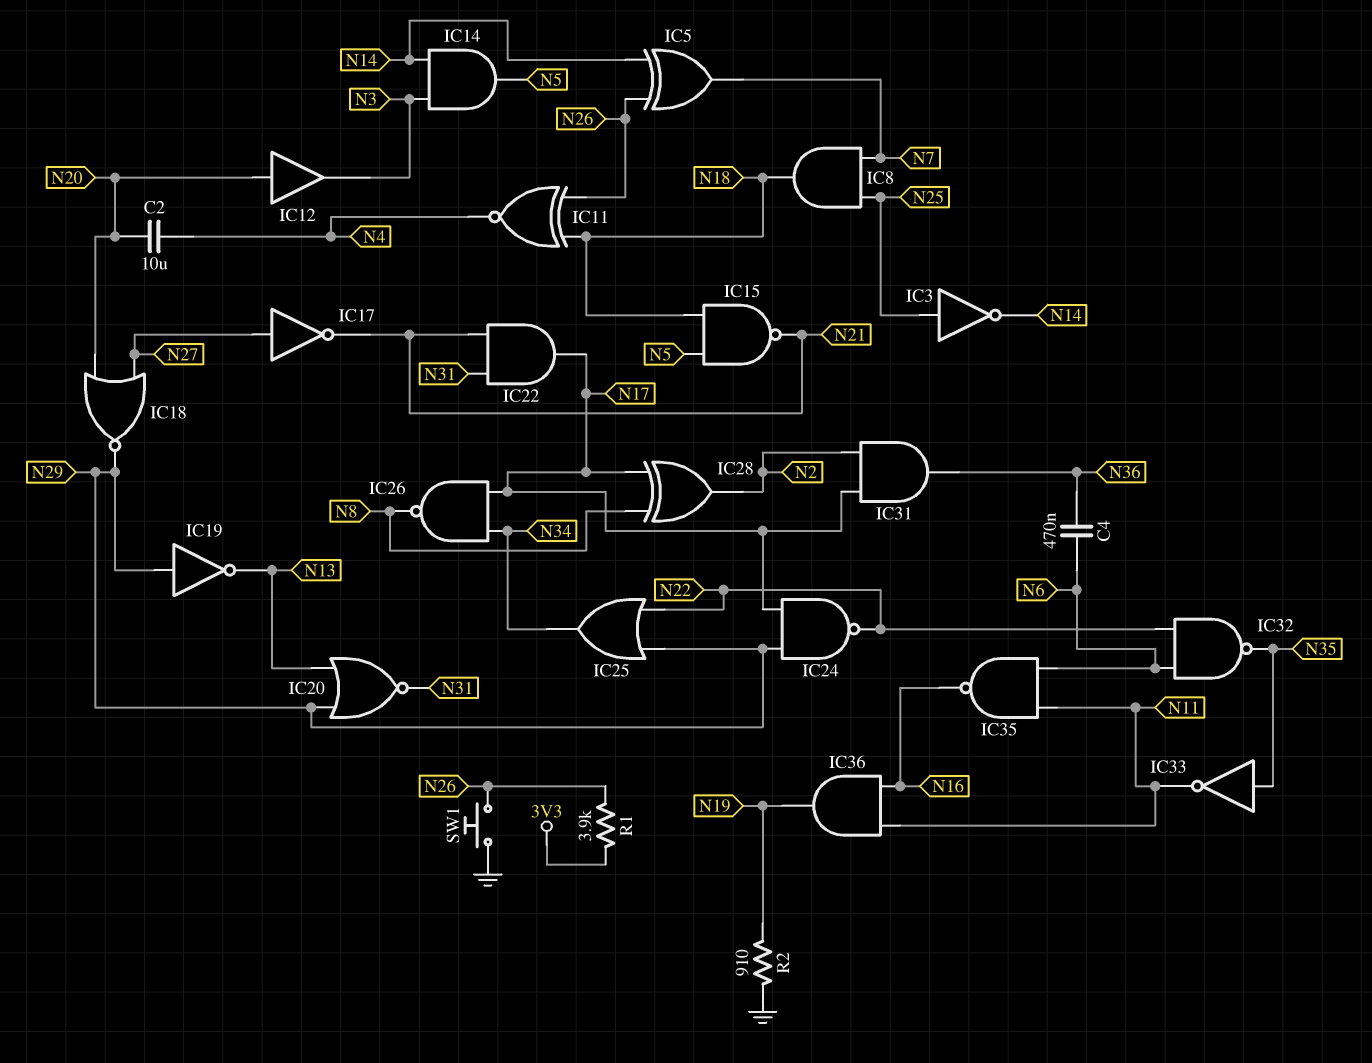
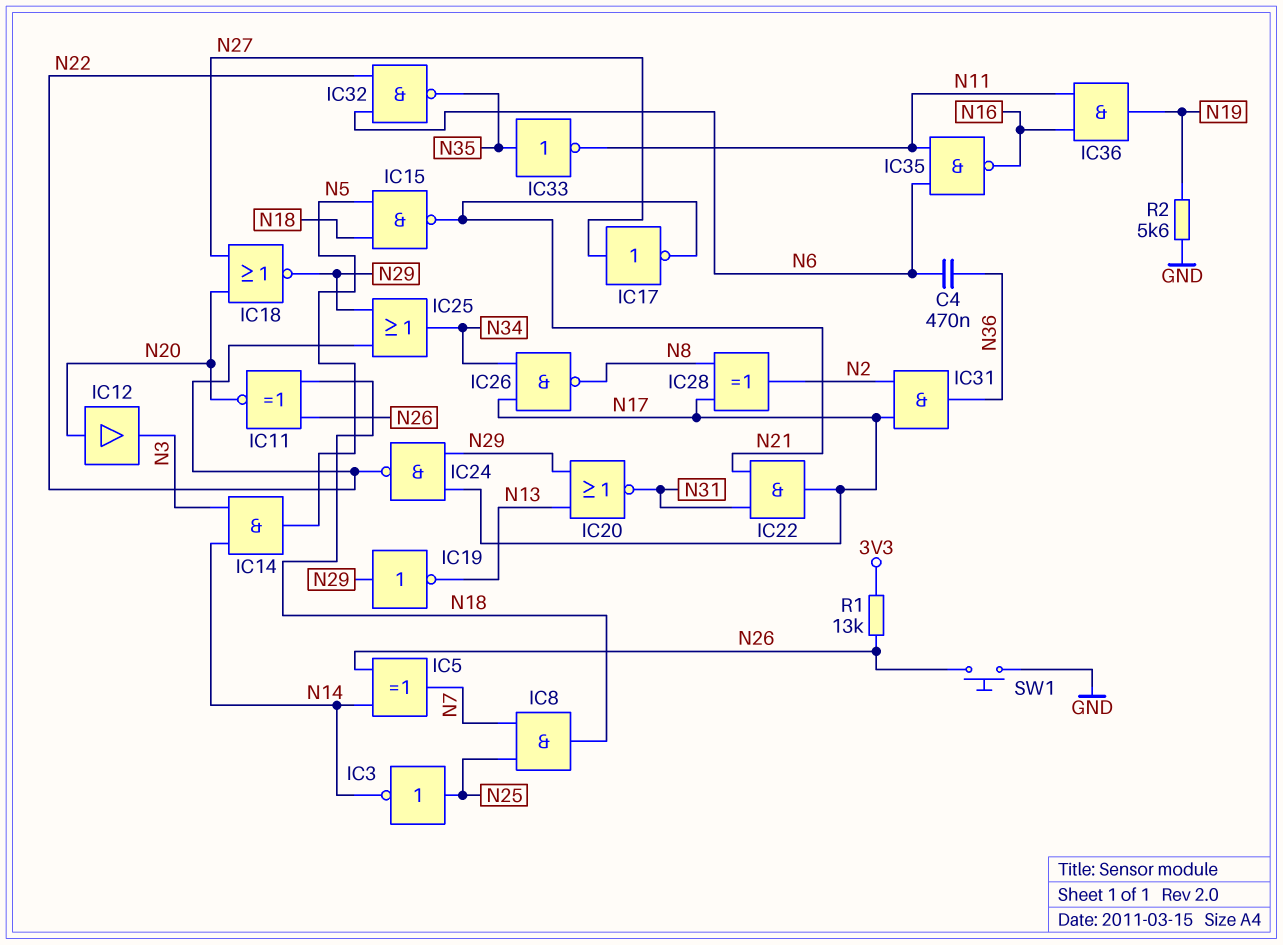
C2: 10uF (N4, N20) -> none
IC11: XNOR (in N18, in N26, out N4) -> XNOR (in N18, in N26, out N20)
R1: 3.9k (3V3, N26) -> 13k (3V3, N26)
R2: 910 (GND, N19) -> 5.6k (GND, N19)

